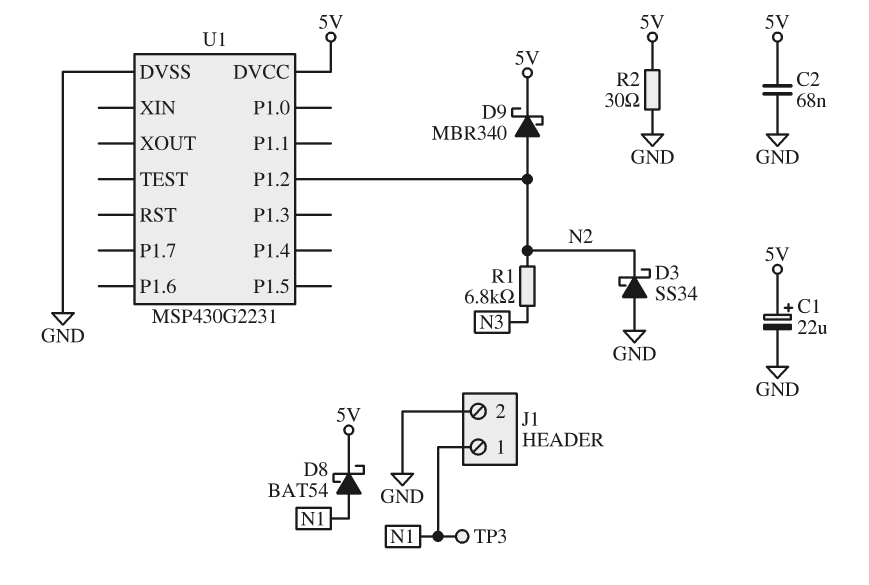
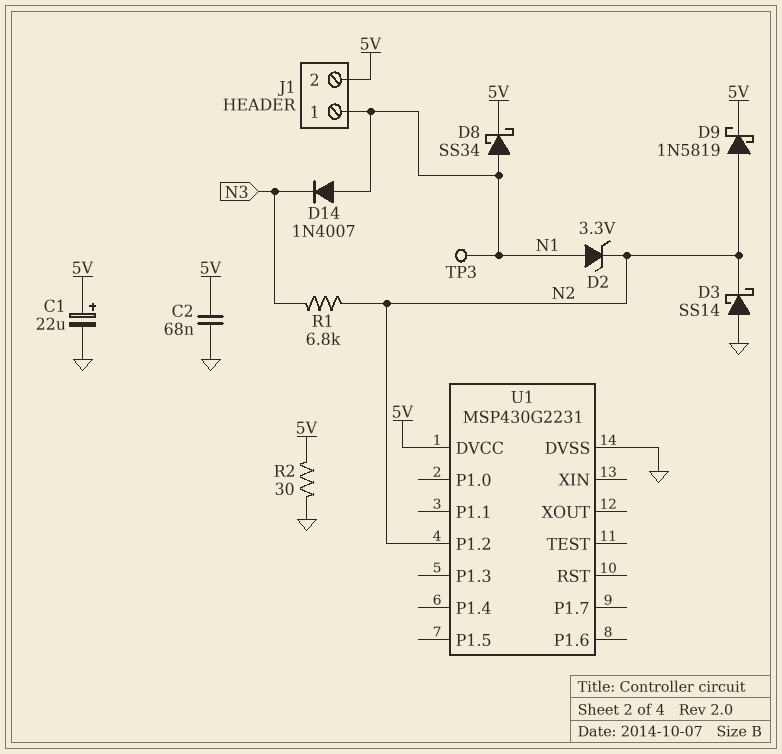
D2: none -> zener 3.3V (A N1, K N2)
D3: schottky SS34 (A GND, K N2) -> schottky SS14 (A GND, K N2)
D8: schottky BAT54 (A N1, K 5V) -> schottky SS34 (A N1, K 5V)
D9: schottky MBR340 (A N2, K 5V) -> schottky 1N5819 (A N2, K 5V)
D14: none -> diode 1N4007 (A N1, K N3)
J1 pin 2: GND -> 5V

